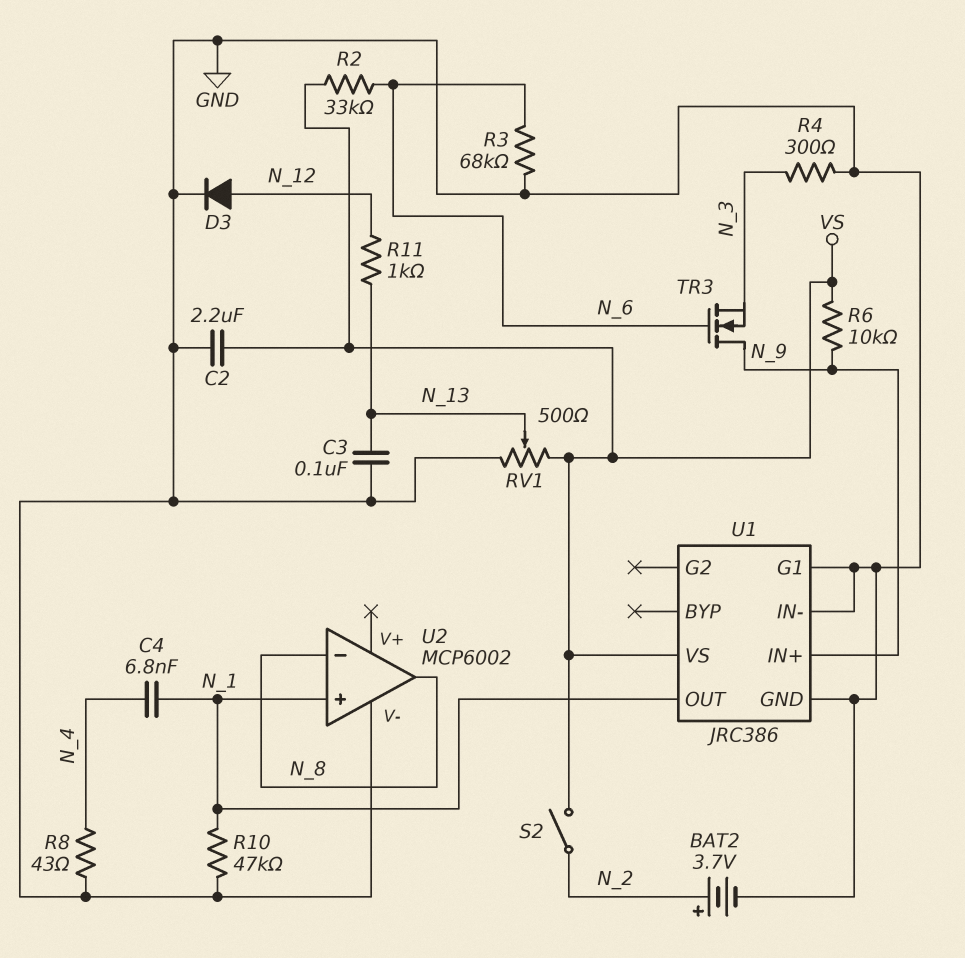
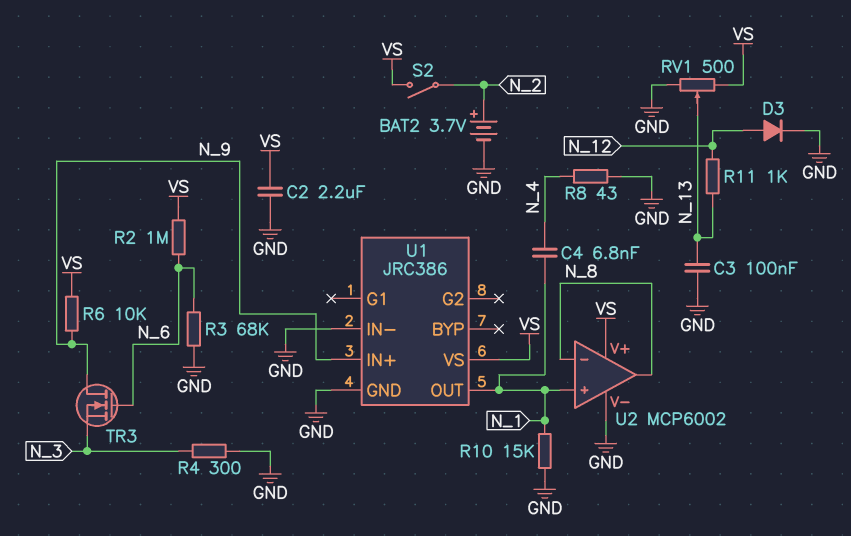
R2: 33k (N_6, VS) -> 1M (N_6, VS)
R10: 47k (GND, N_1) -> 15k (GND, N_1)
U1 pin G1: GND -> none
U2 pin V+: none -> VS

